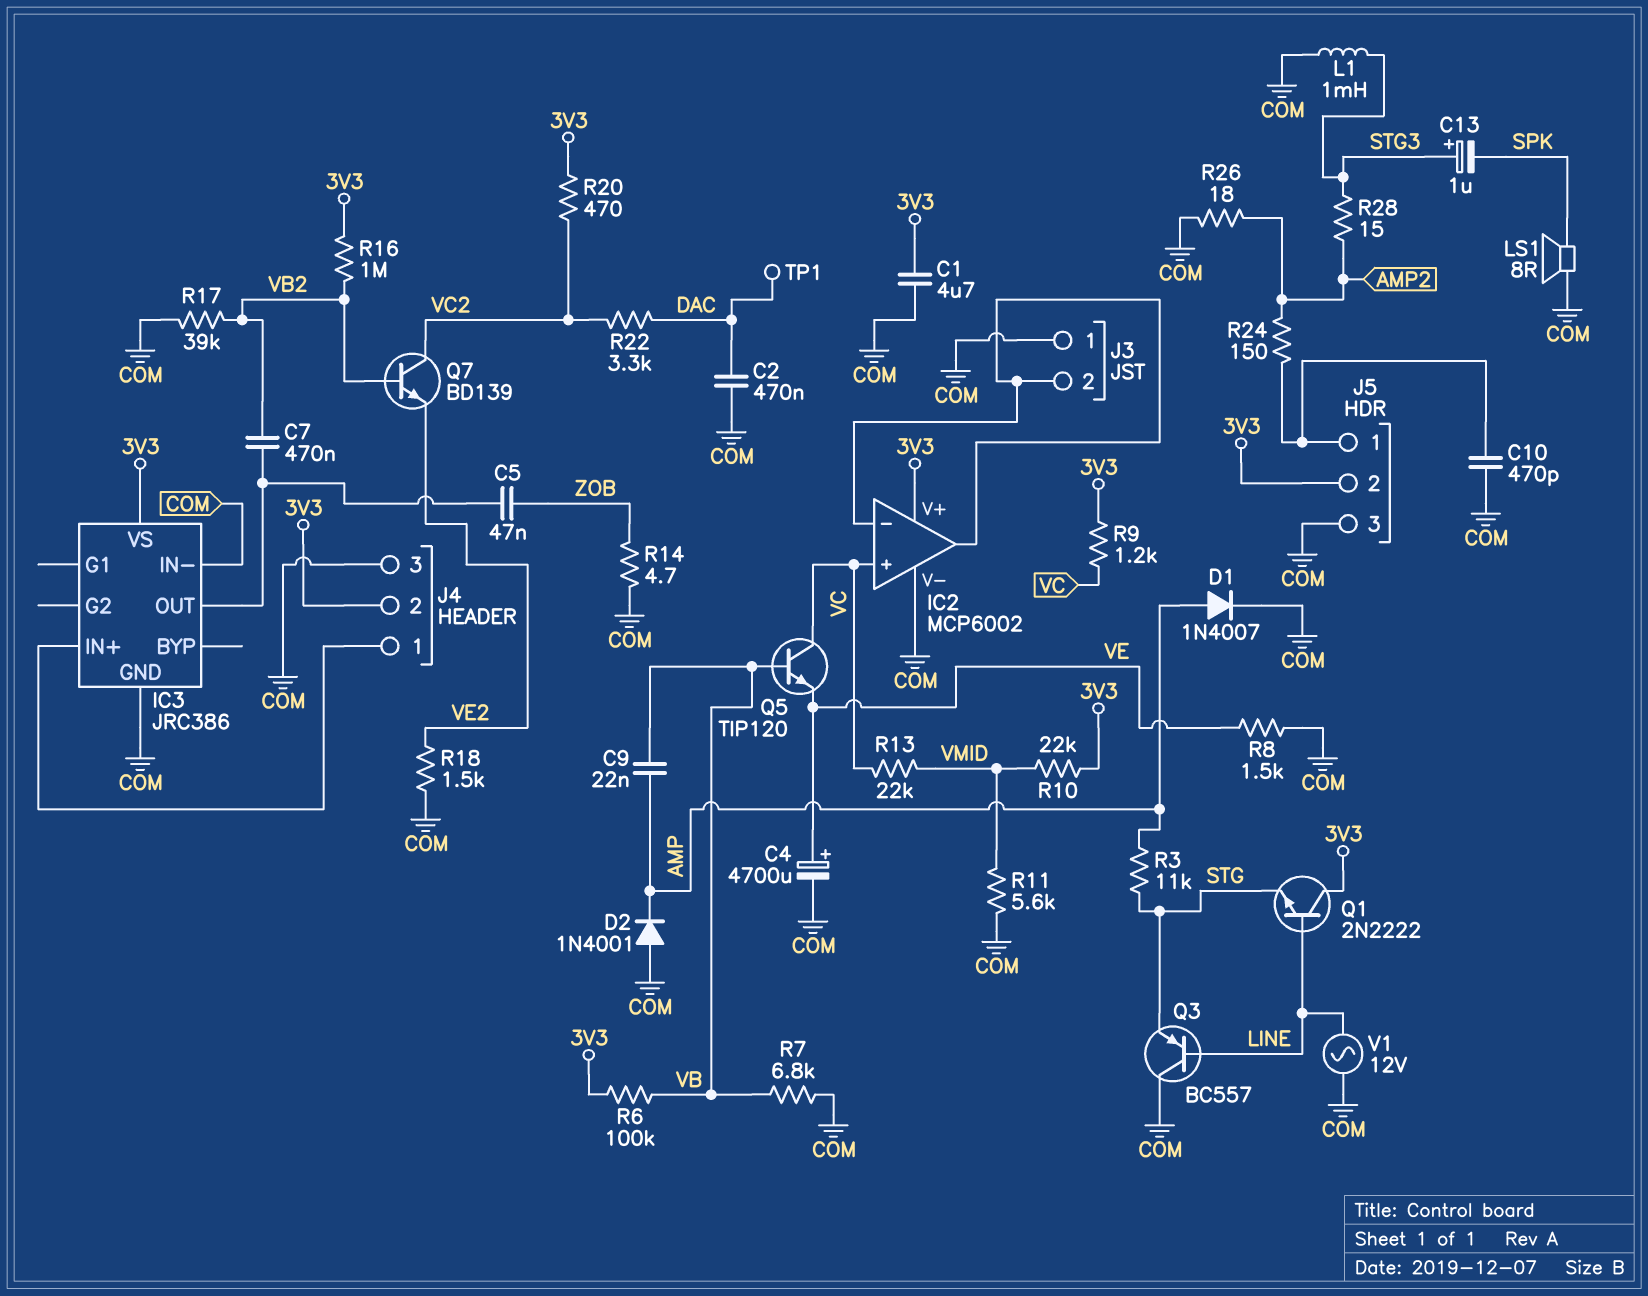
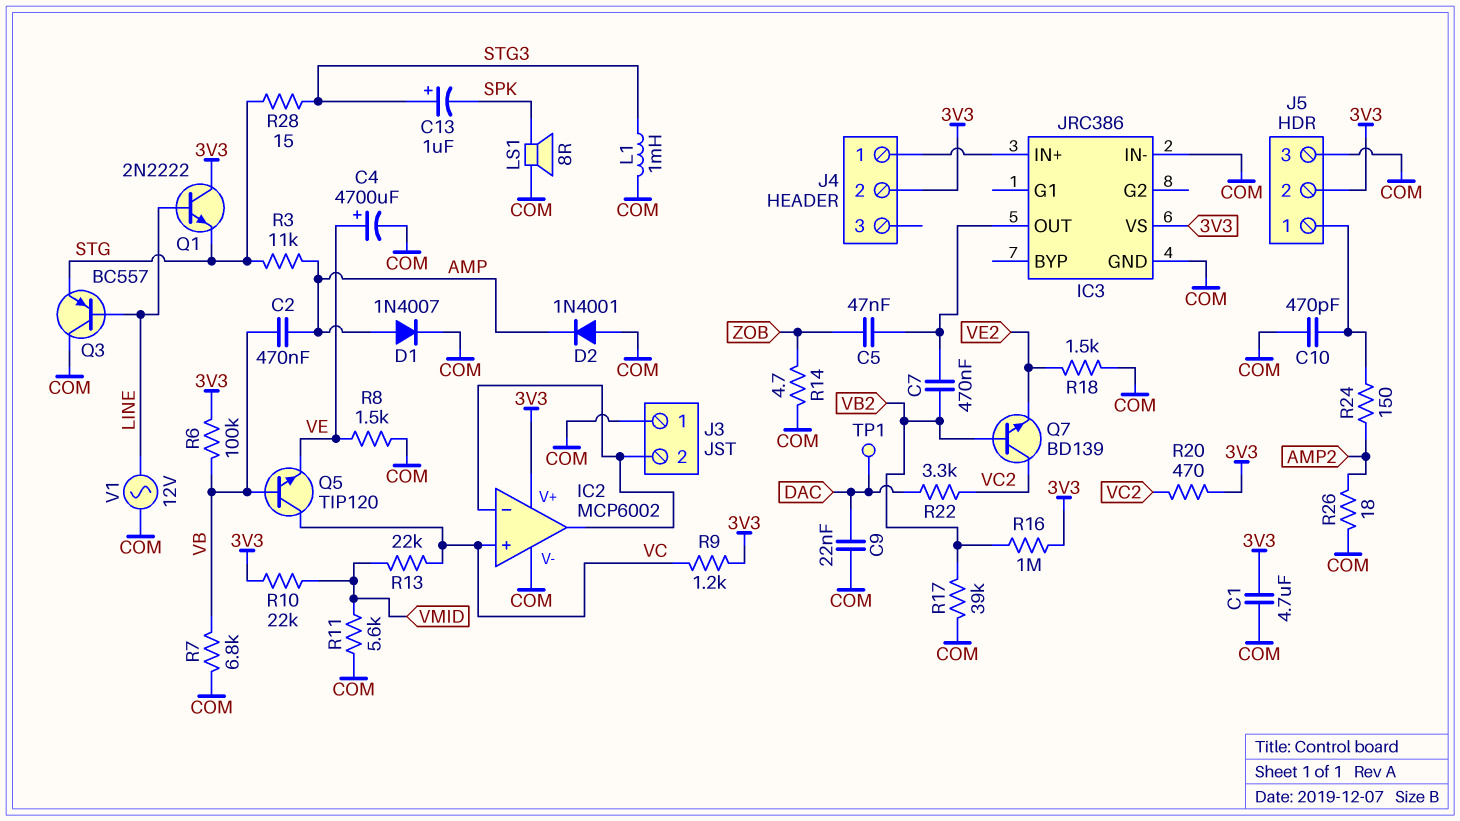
C2: 470nF (COM, DAC) -> 470nF (AMP, VB)
C9: 22nF (AMP, VB) -> 22nF (COM, DAC)
J4 pin 3: COM -> none
R28: 15 (AMP2, STG3) -> 15 (STG, STG3)

